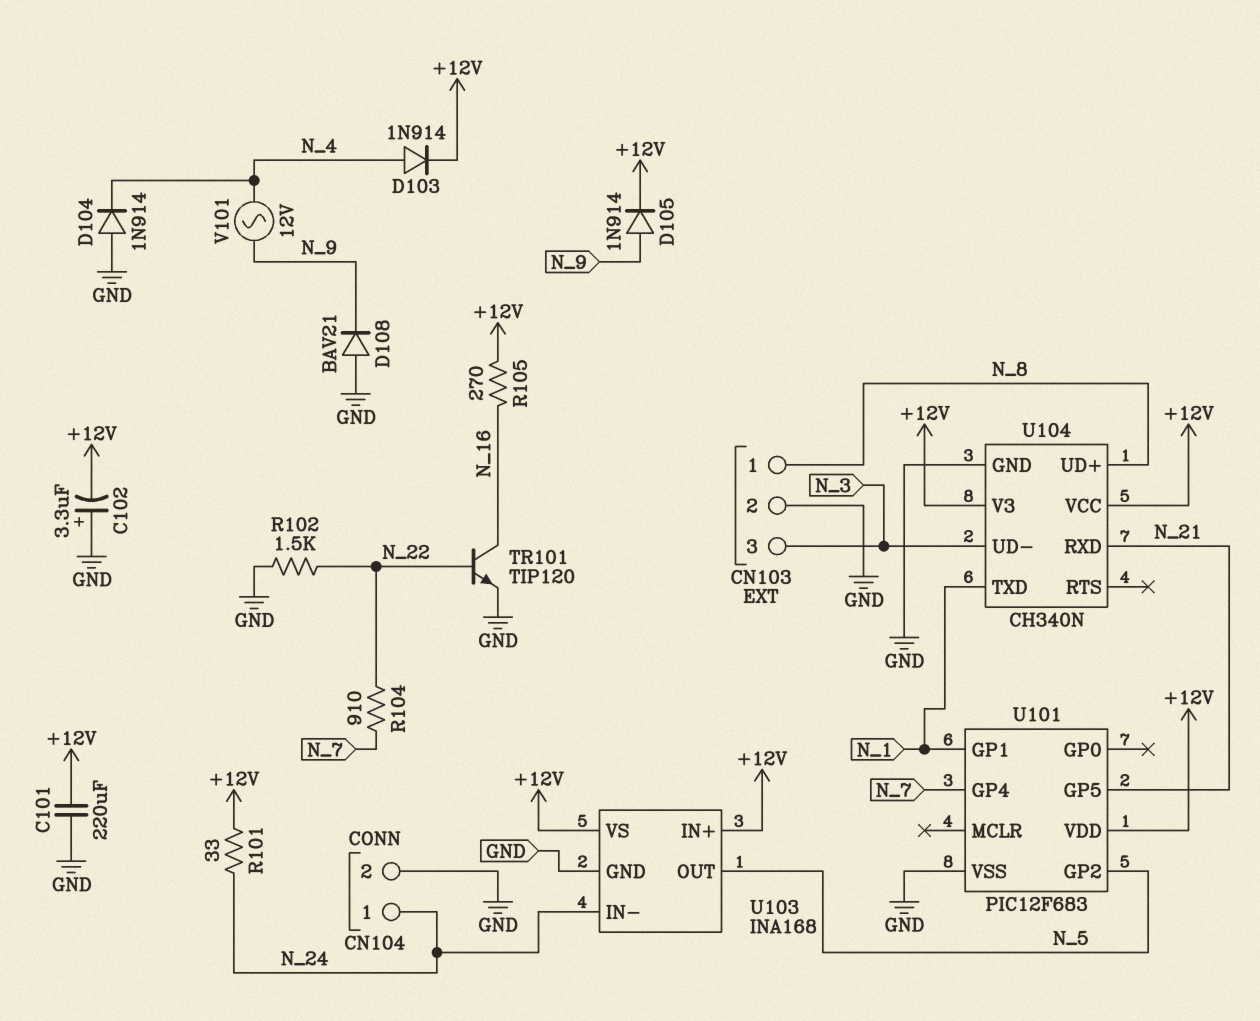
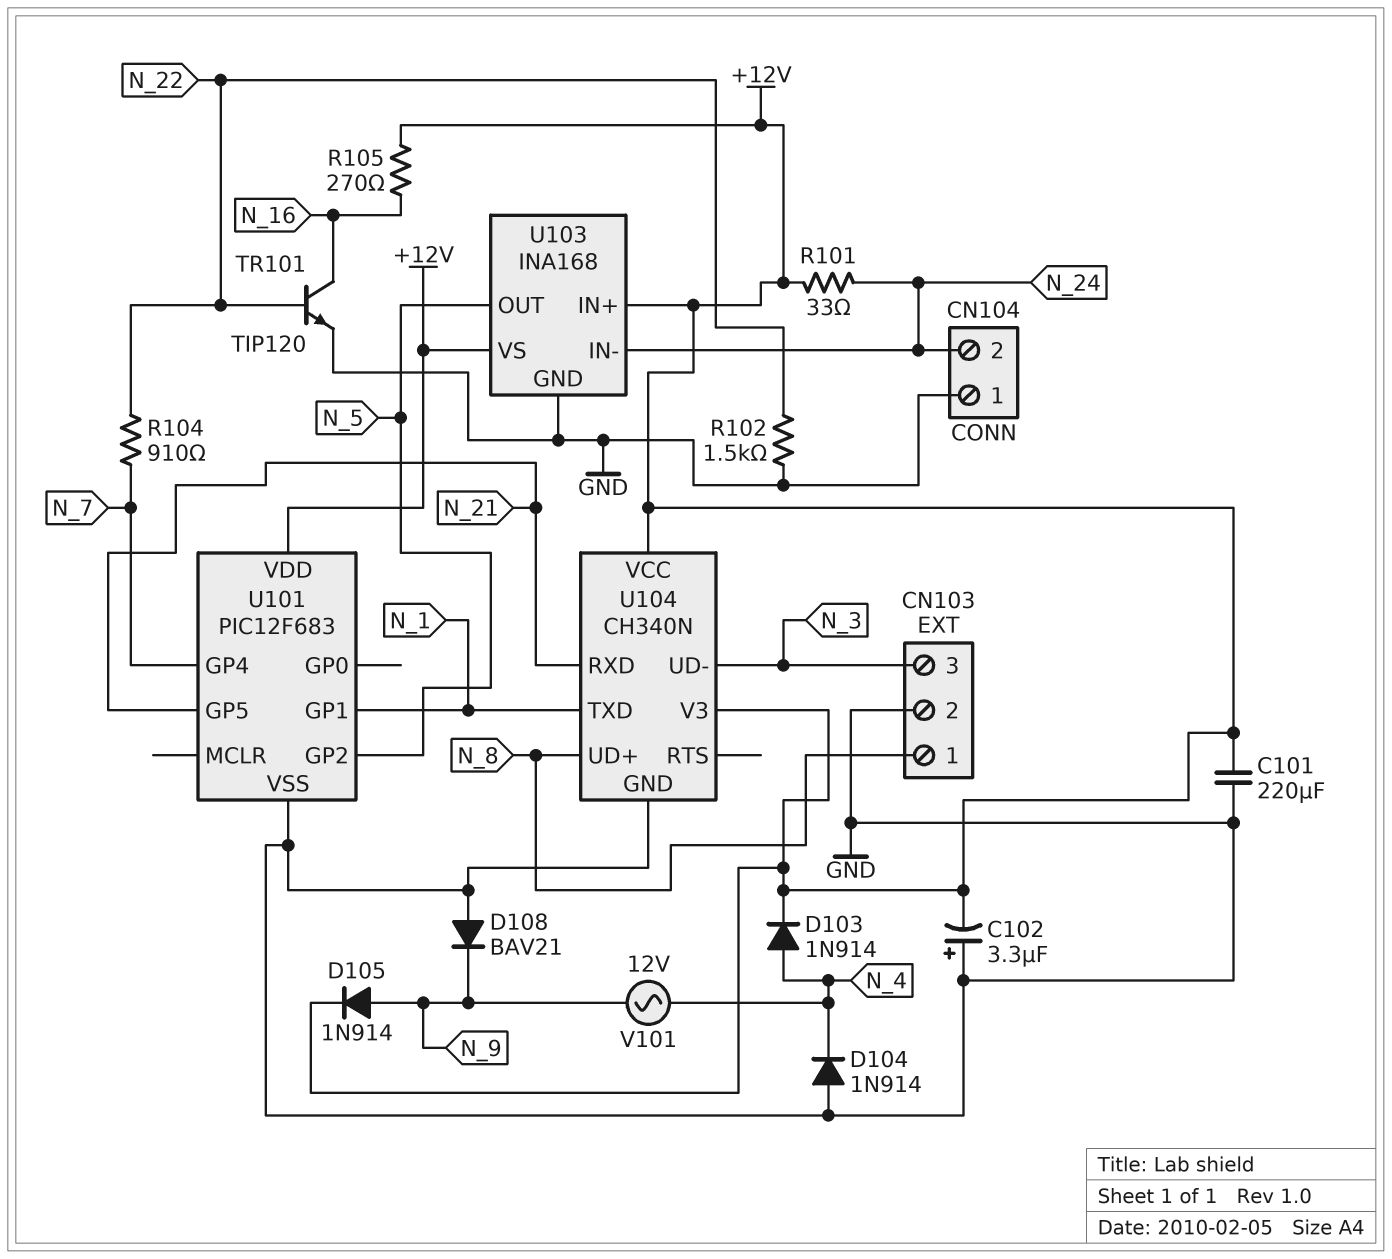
CN104 pin 1: N_24 -> GND
CN104 pin 2: GND -> N_24

